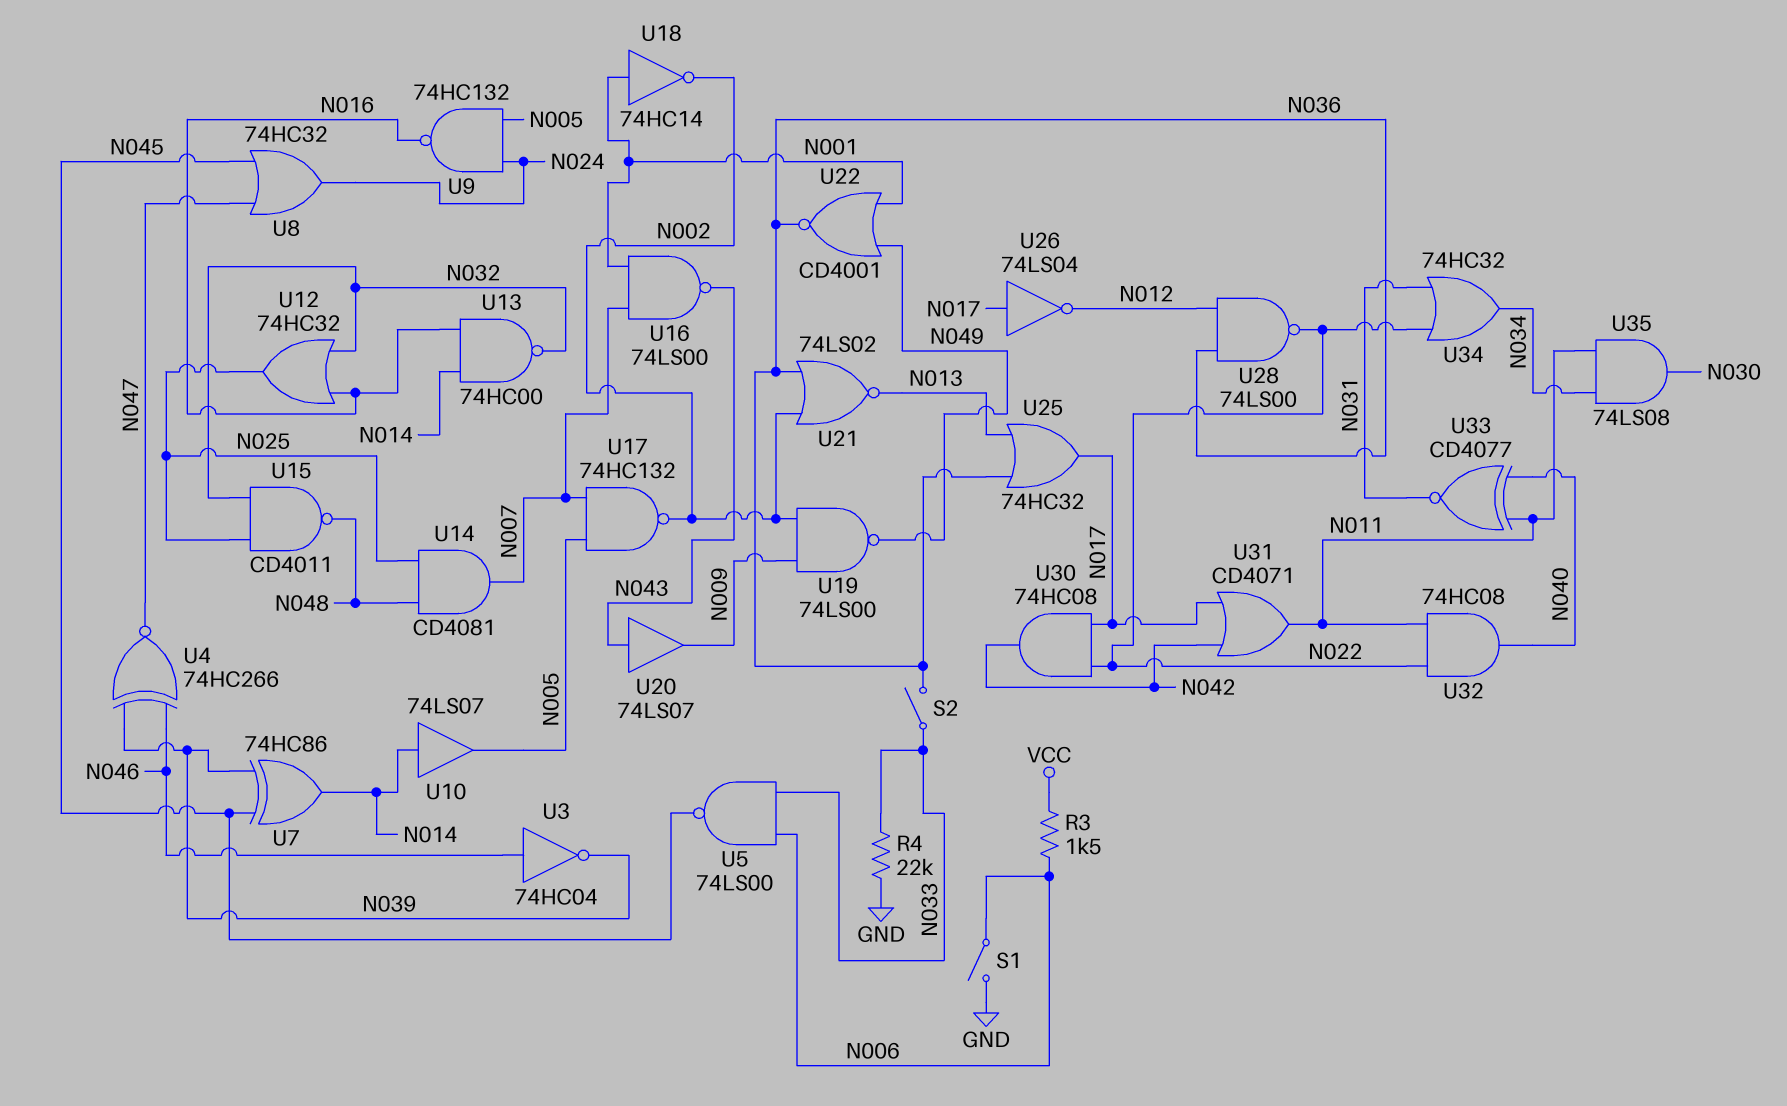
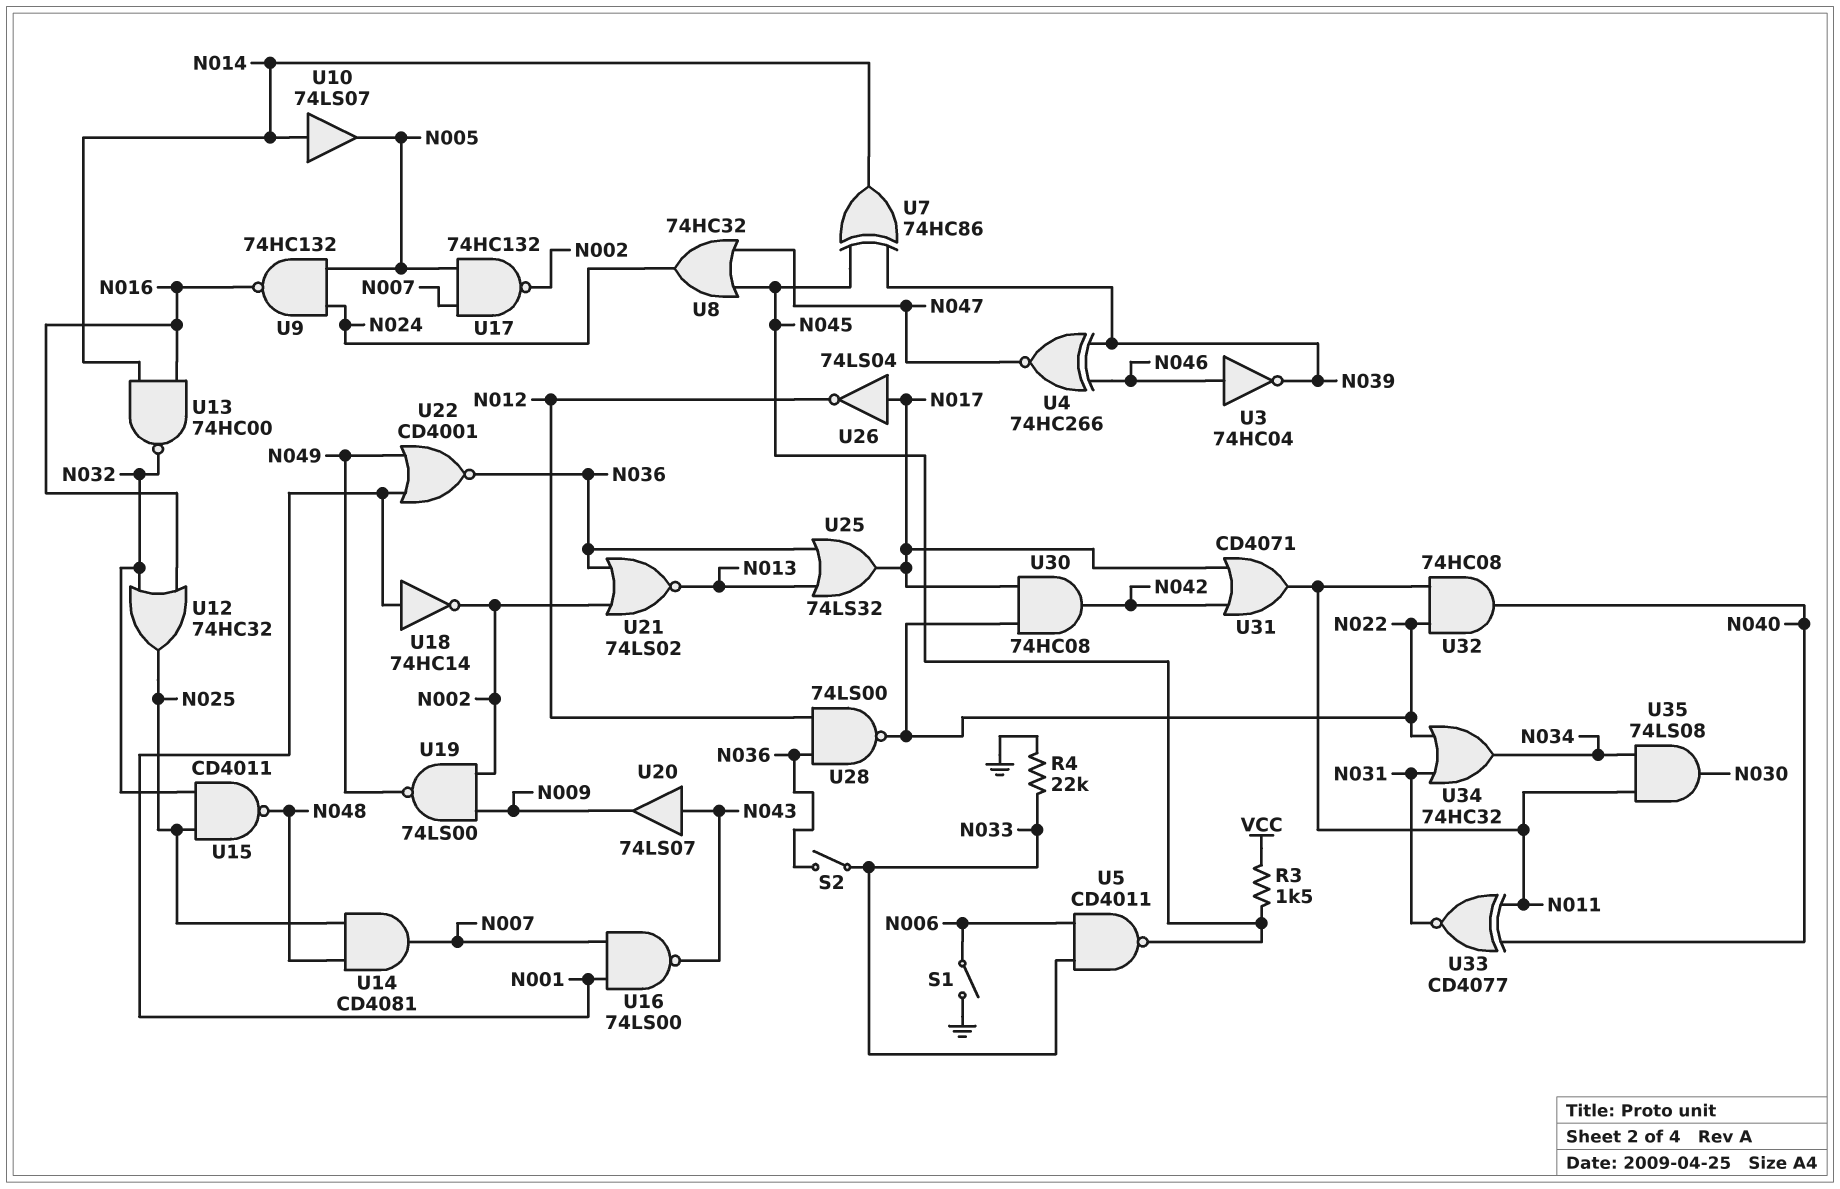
R3: 1.5k (N006, VCC) -> 1.5k (N045, VCC)
U5: NAND 74LS00 (in N006, in N033, out N045) -> NAND CD4011 (in N006, in N033, out N045)
U25: OR 74HC32 (in N013, in N036, out N017) -> OR 74LS32 (in N013, in N036, out N017)

